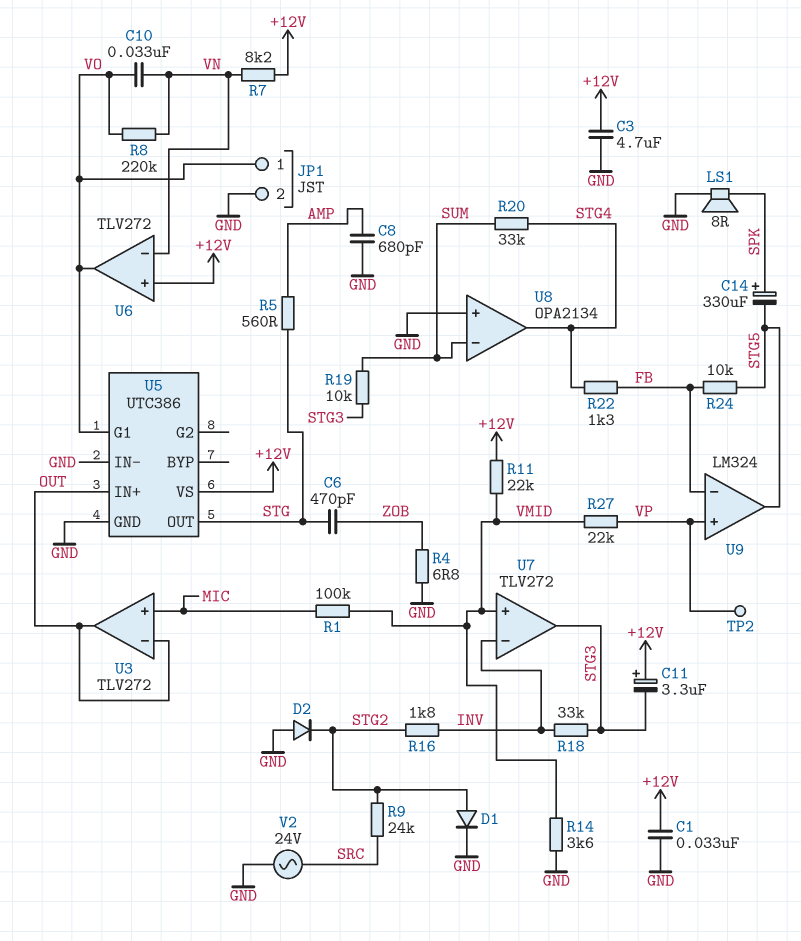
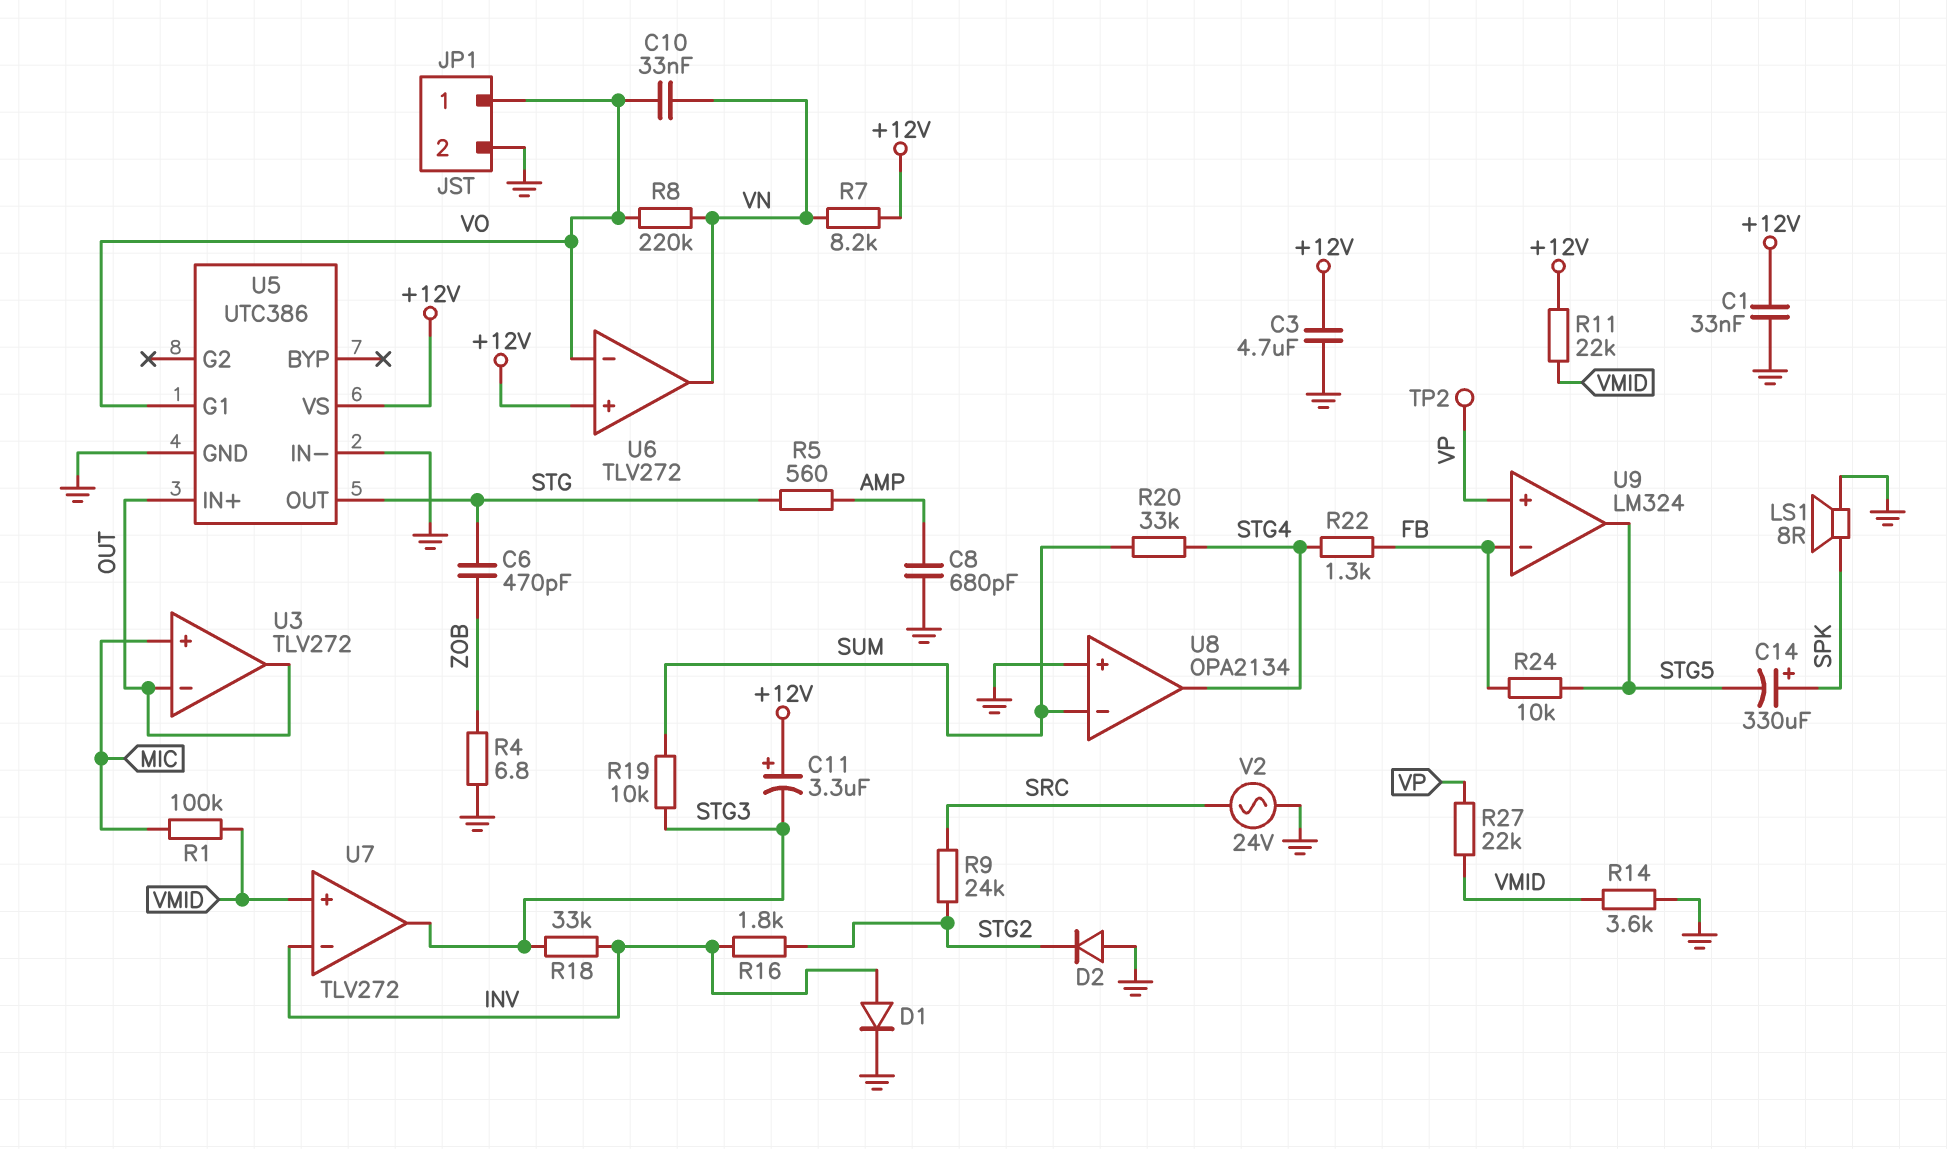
D1: diode (A STG2, K GND) -> diode (A INV, K GND)
U6 pin in-: VN -> VO
U6 pin out: VO -> VN

